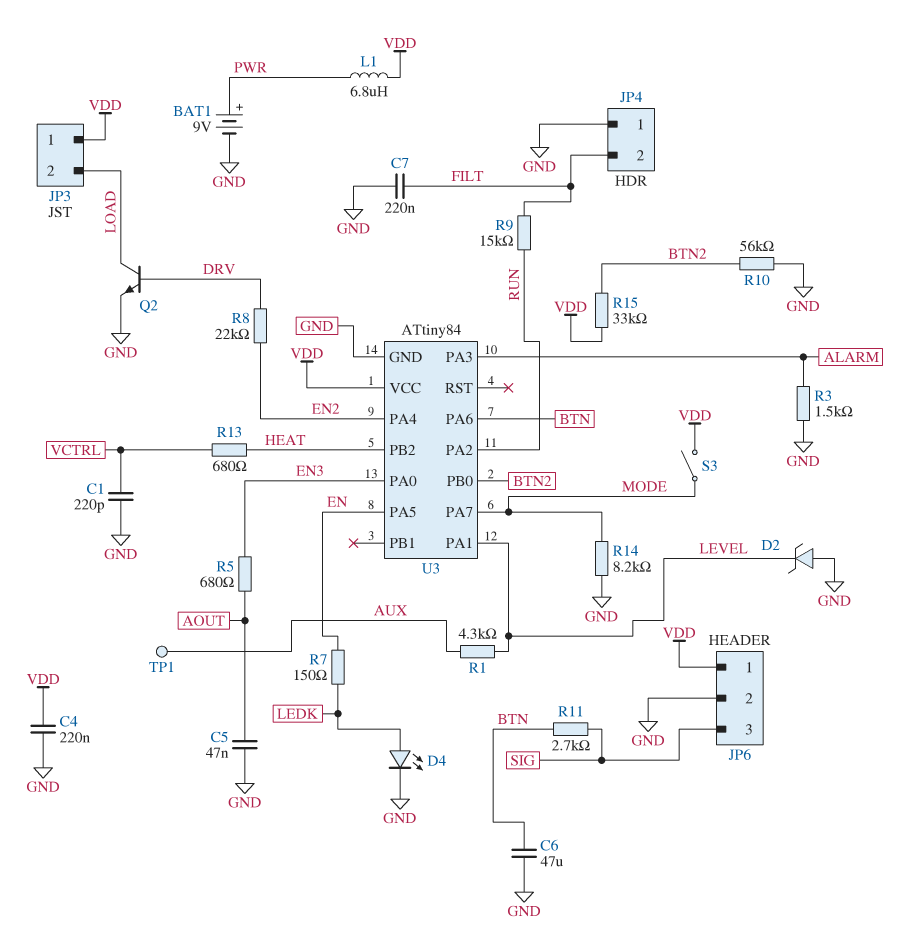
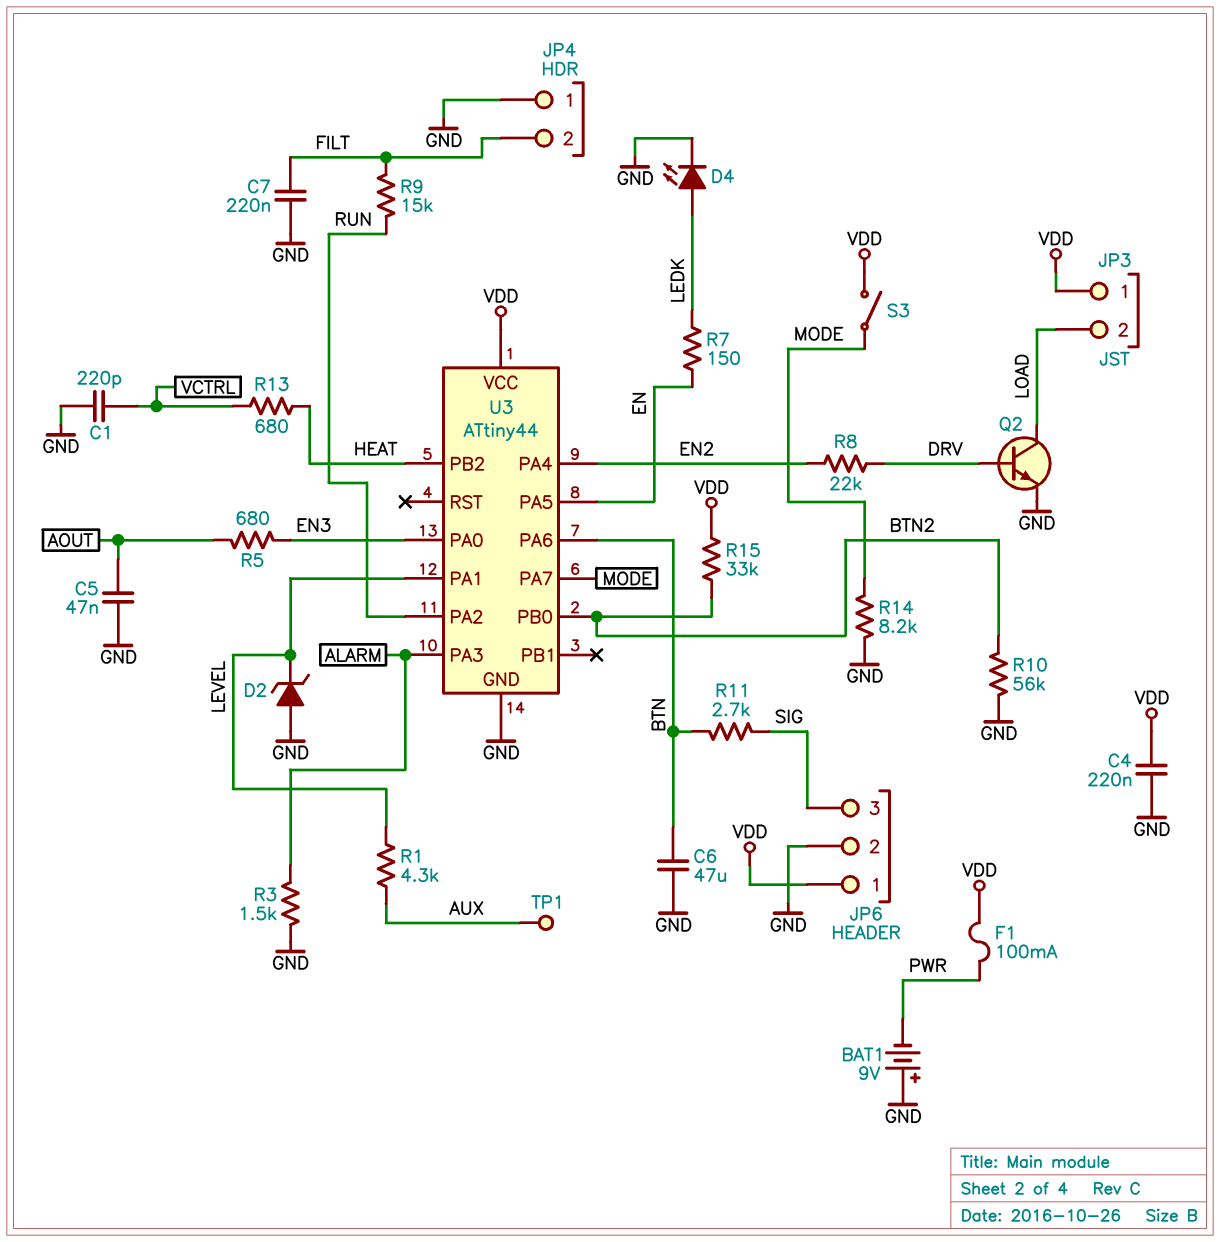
BAT1: 9V (plus PWR, minus GND) -> 9V (plus GND, minus PWR)
F1: none -> 100mA (PWR, VDD)
L1: 6.8uH (PWR, VDD) -> none
U3: ATtiny84 -> ATtiny44

